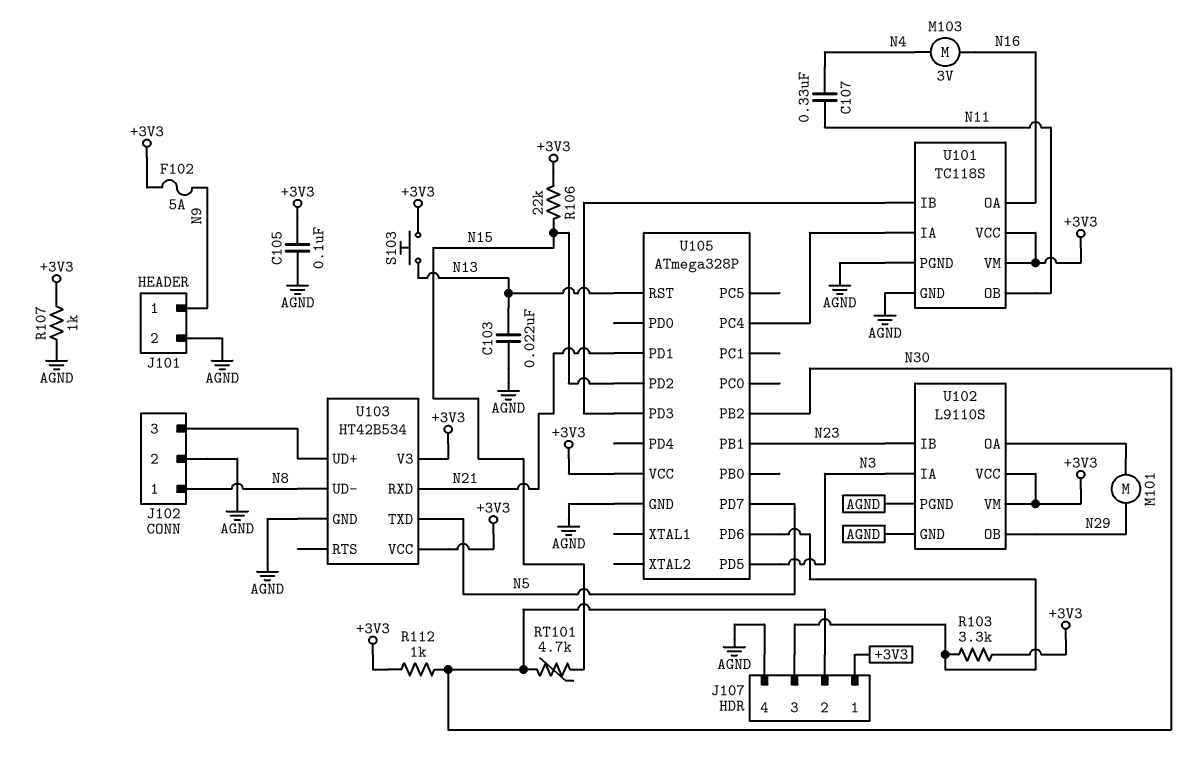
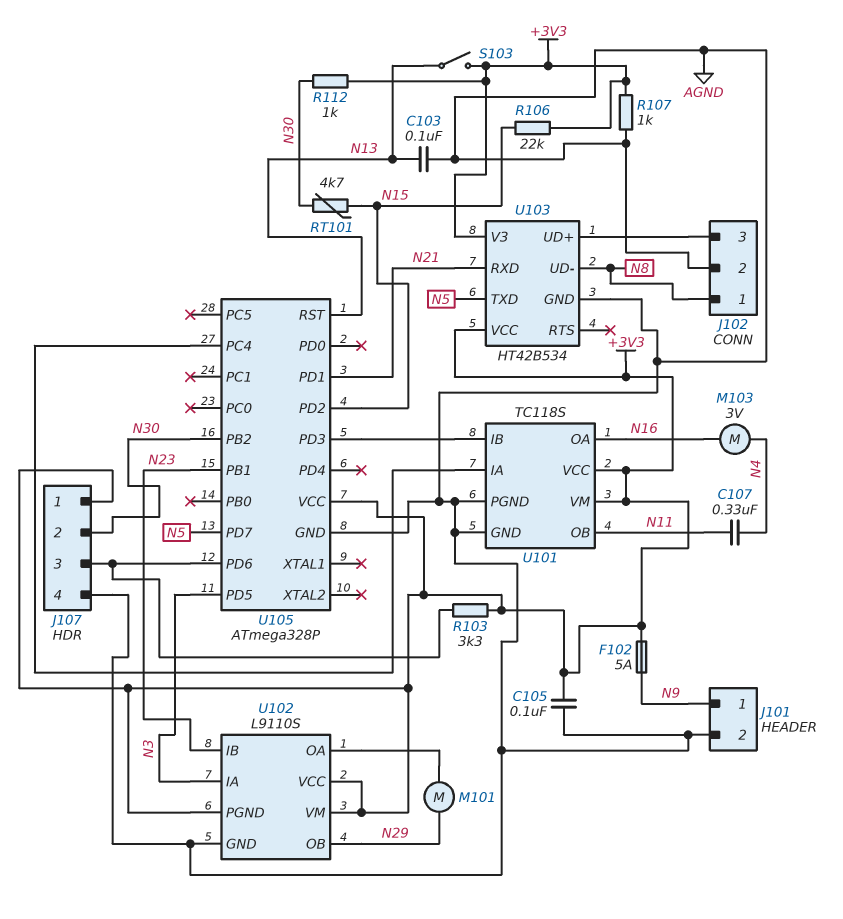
C103: 22nF (AGND, N13) -> 100nF (AGND, N13)
S103: button (+3V3, N13) -> switch (+3V3, N13)
U102 pin PGND: AGND -> +3V3

